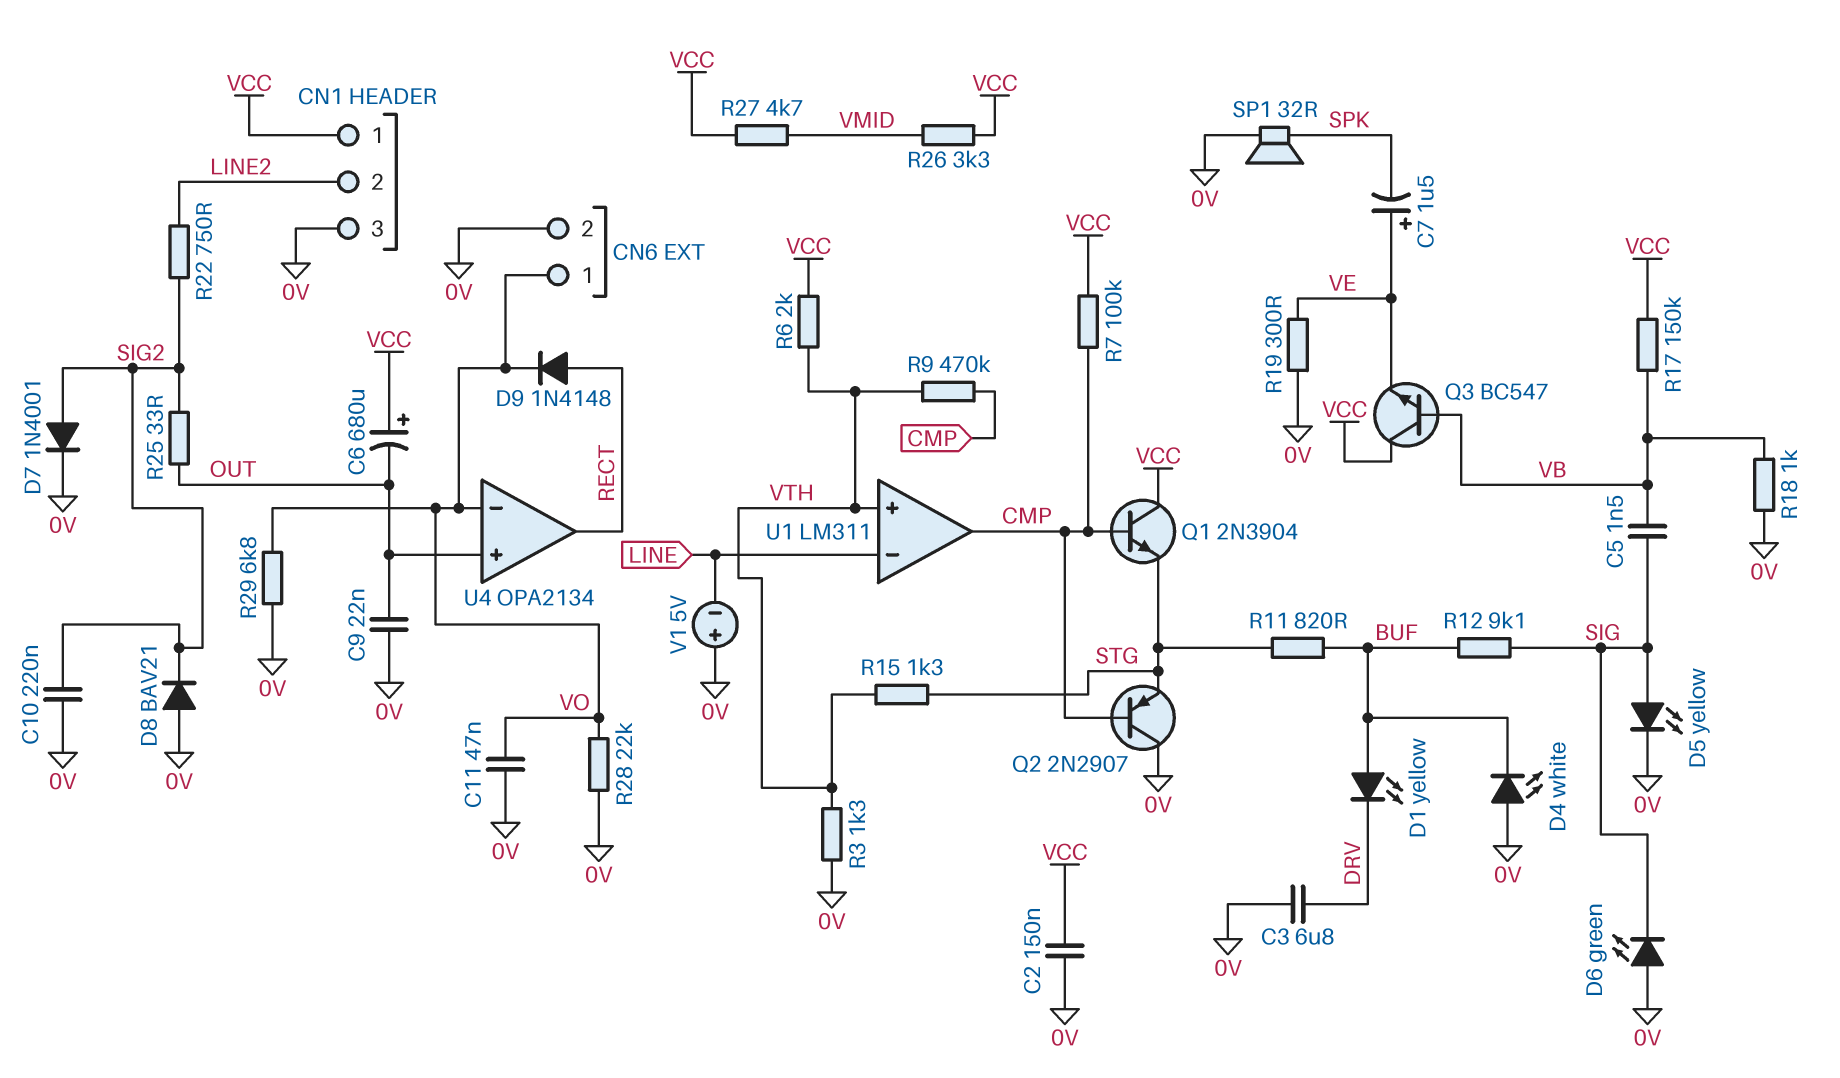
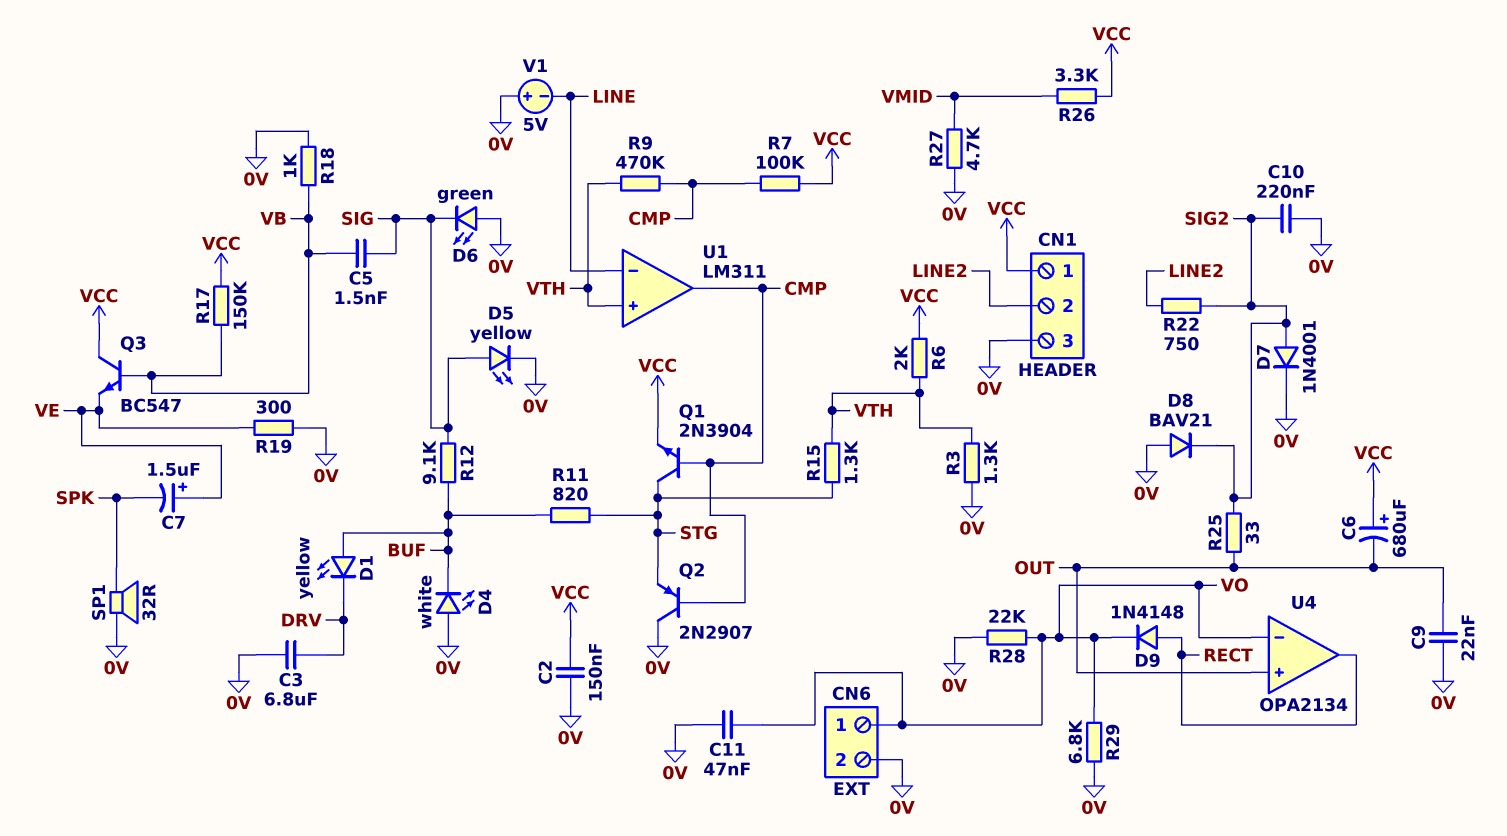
Q1: NPN 2N3904 (B CMP, C VCC, E STG) -> NPN 2N3904 (B CMP, C STG, E VCC)
R27: 4.7k (VCC, VMID) -> 4.7k (0V, VMID)

